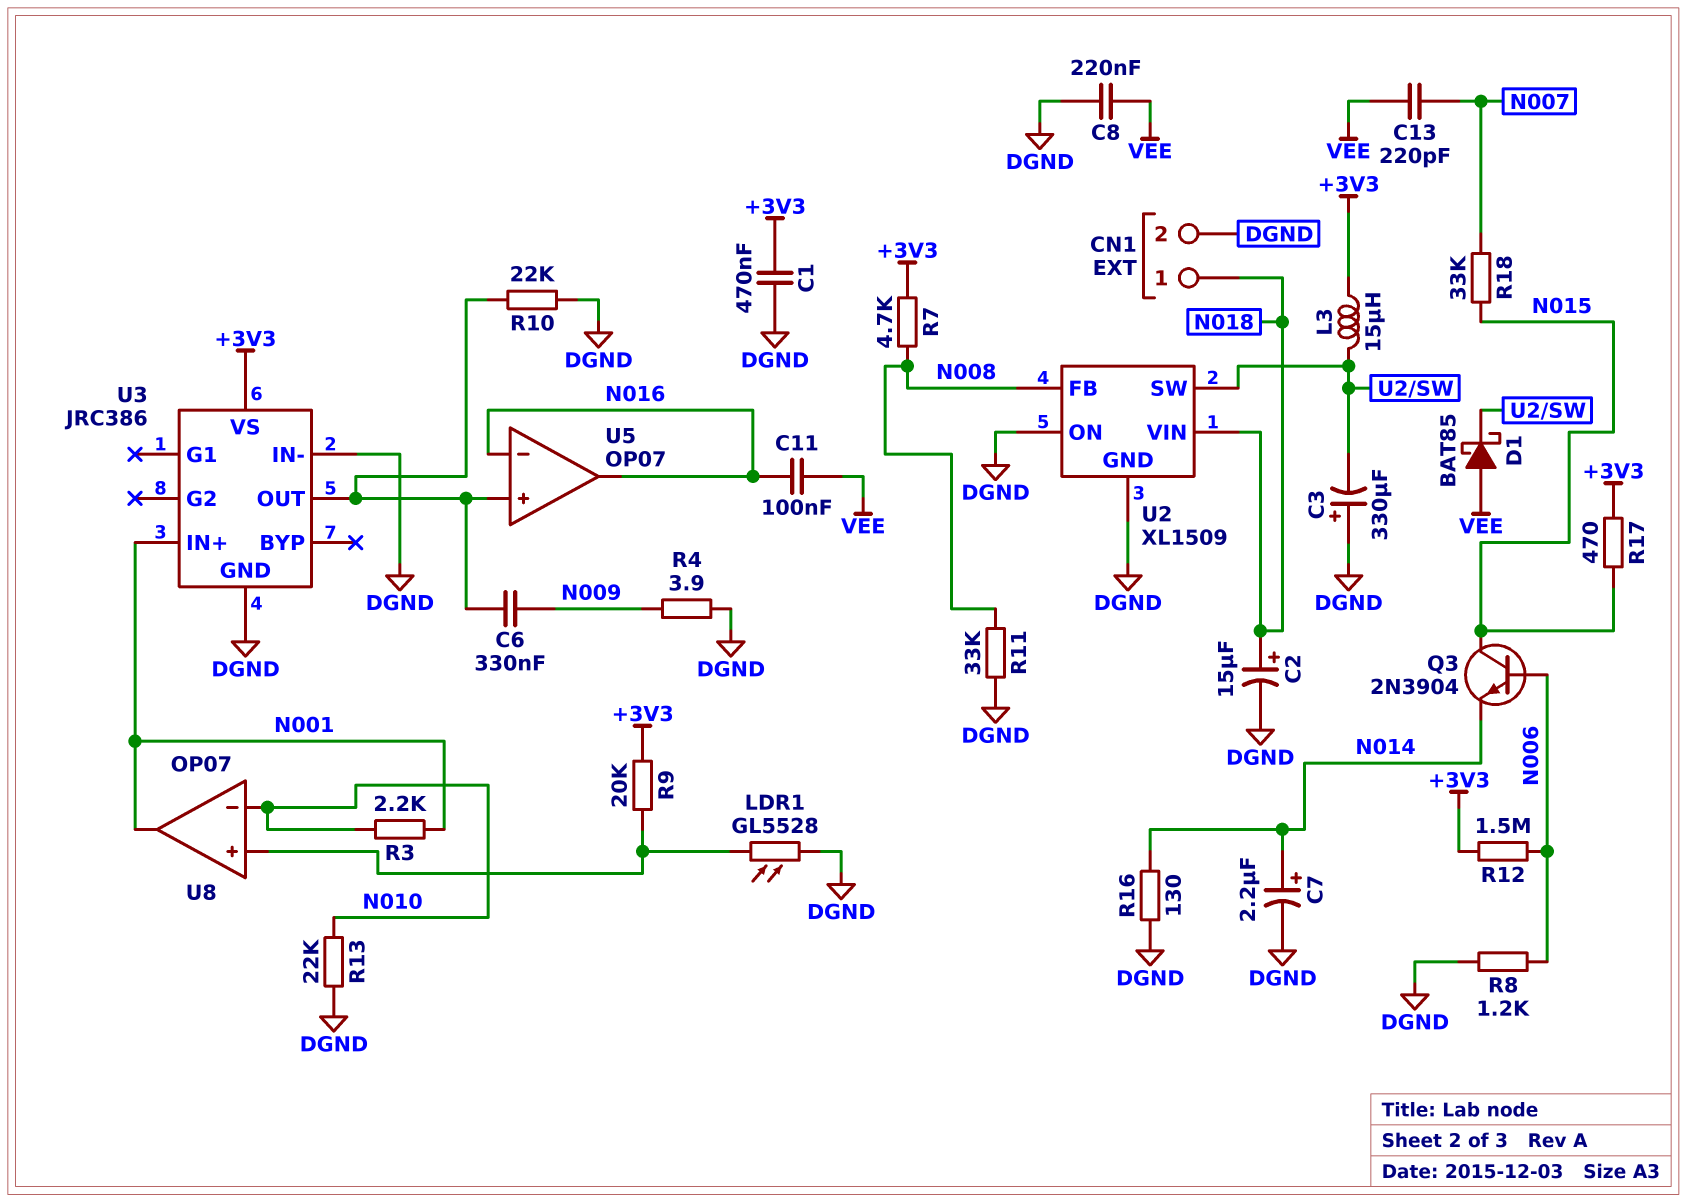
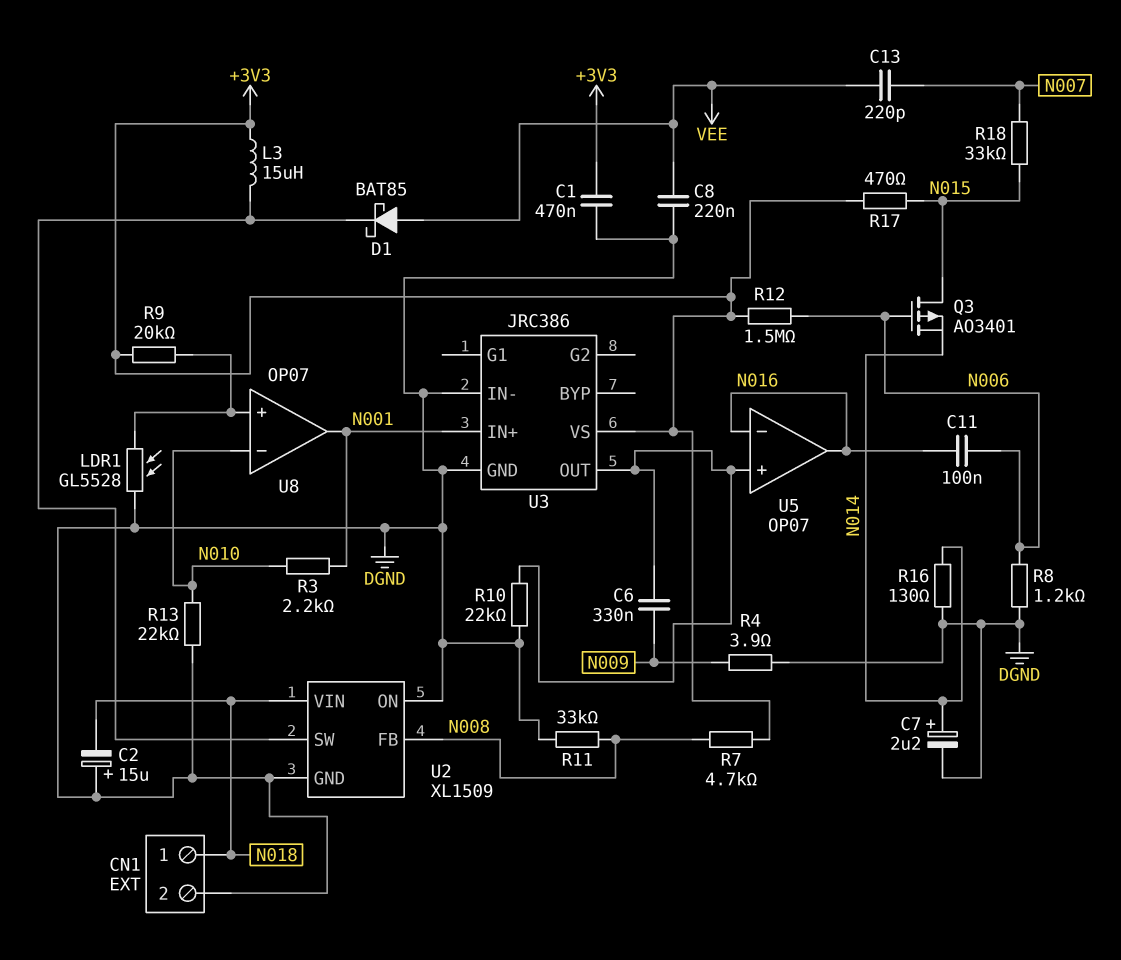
C2: 15uF (plus N018, minus DGND) -> 15uF (plus DGND, minus N018)
C3: 330uF (plus DGND, minus U2/SW) -> none
C11: 100nF (N016, VEE) -> 100nF (N006, N016)
Q3: NPN 2N3904 (B N006, C N015, E N014) -> PMOS AO3401 (G N006, D N015, S N014)

